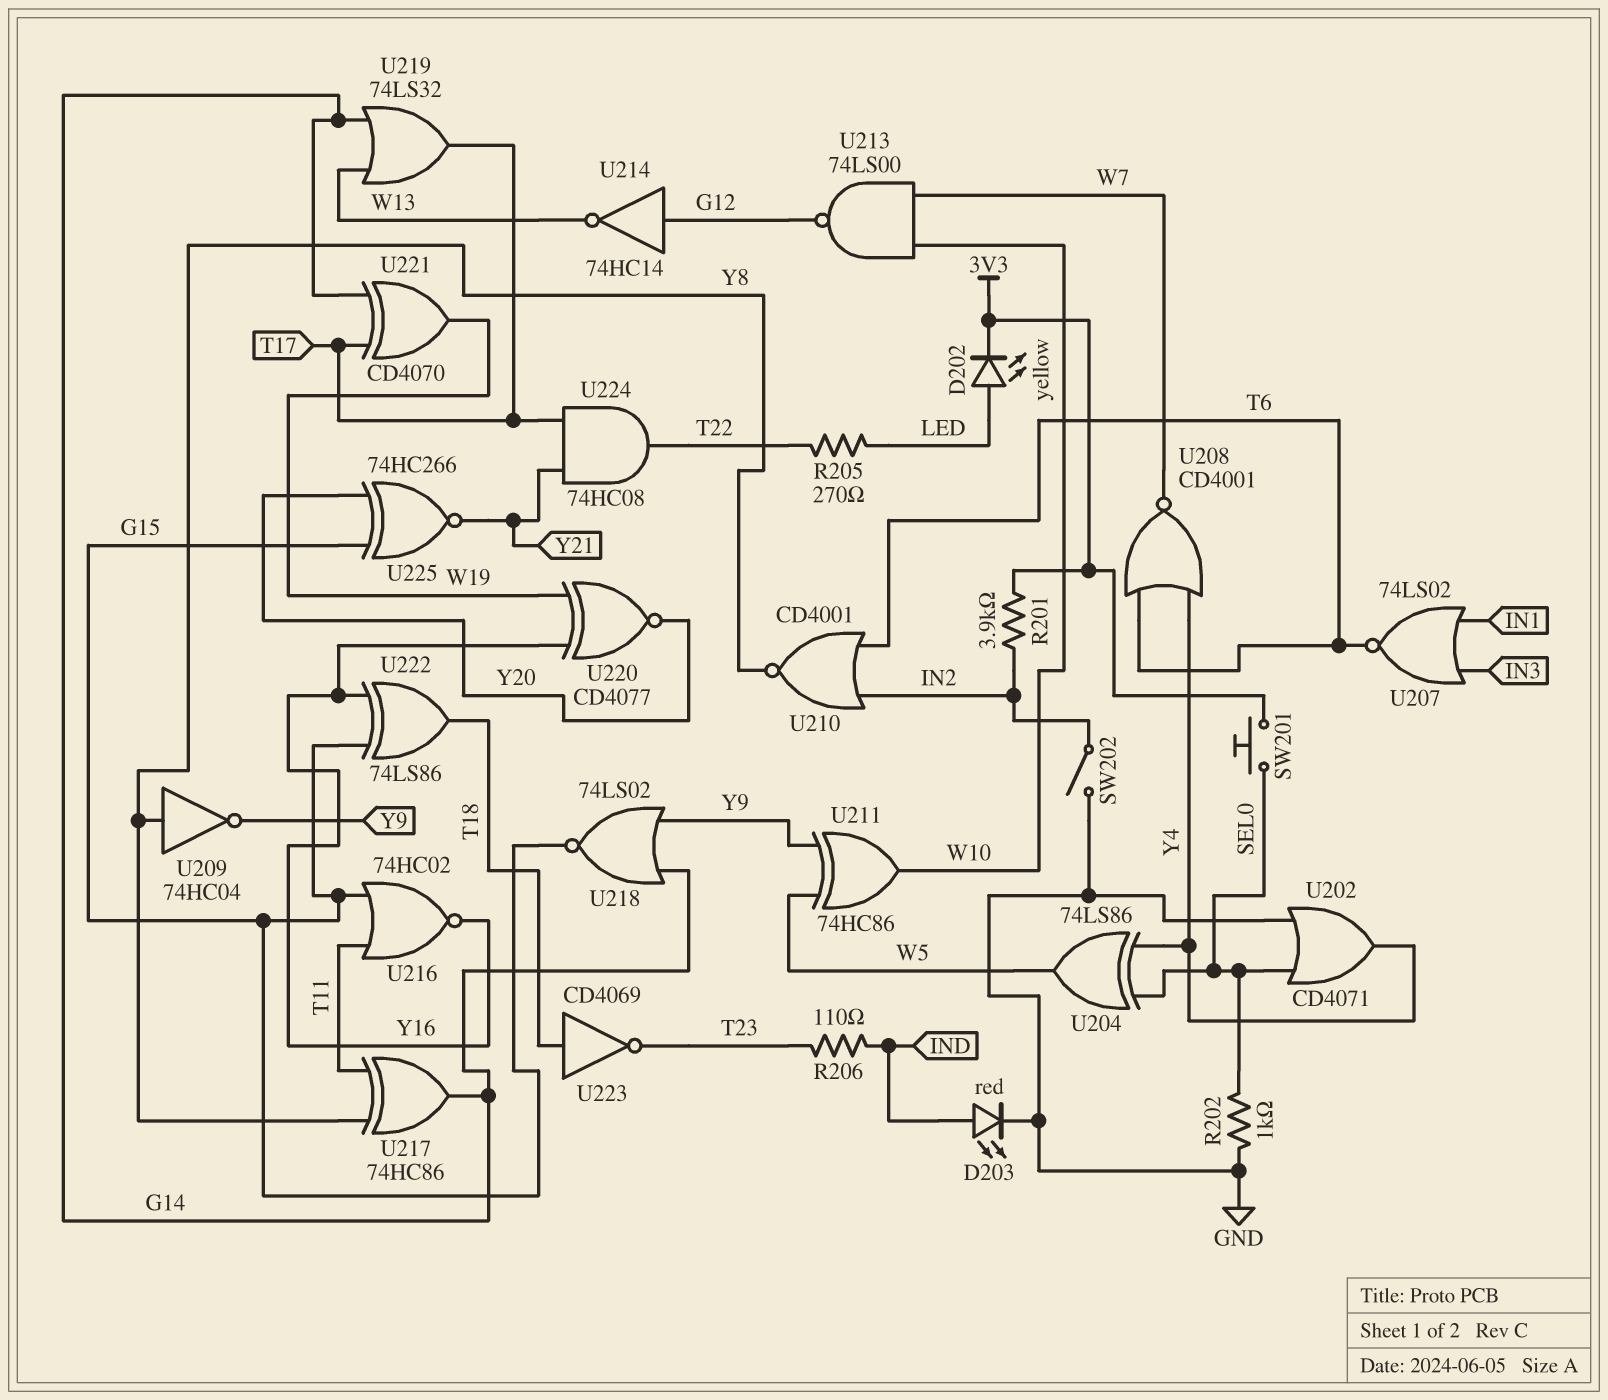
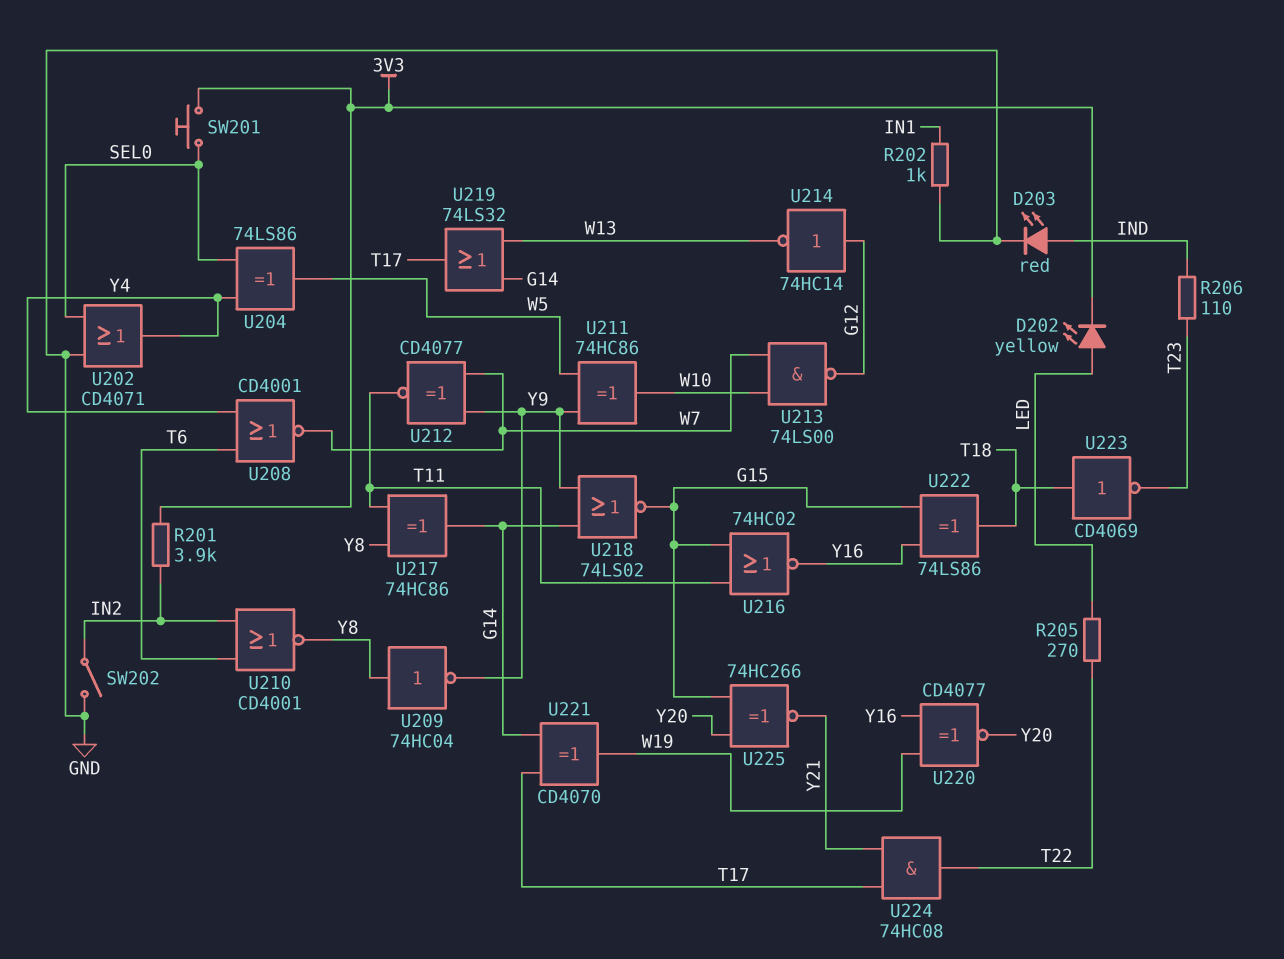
R202: 1k (GND, SEL0) -> 1k (GND, IN1)
U207: NOR 74LS02 (in IN1, in IN3, out T6) -> none
U212: none -> XNOR CD4077 (in W7, in Y9, out T11)

